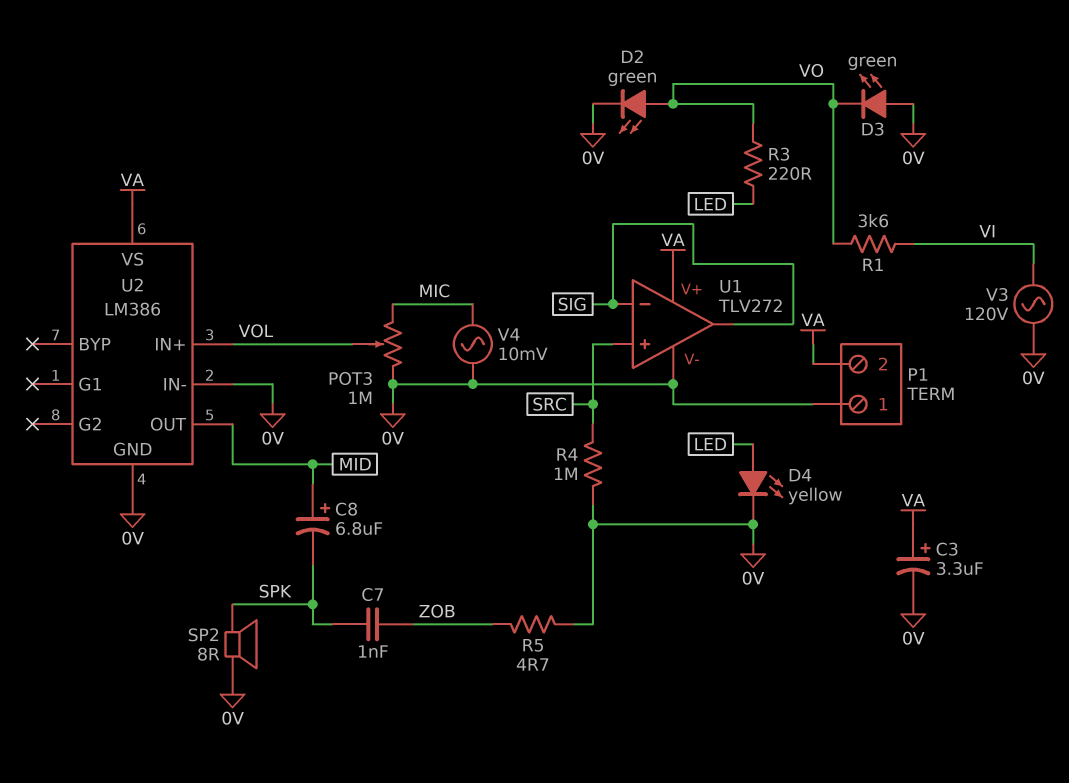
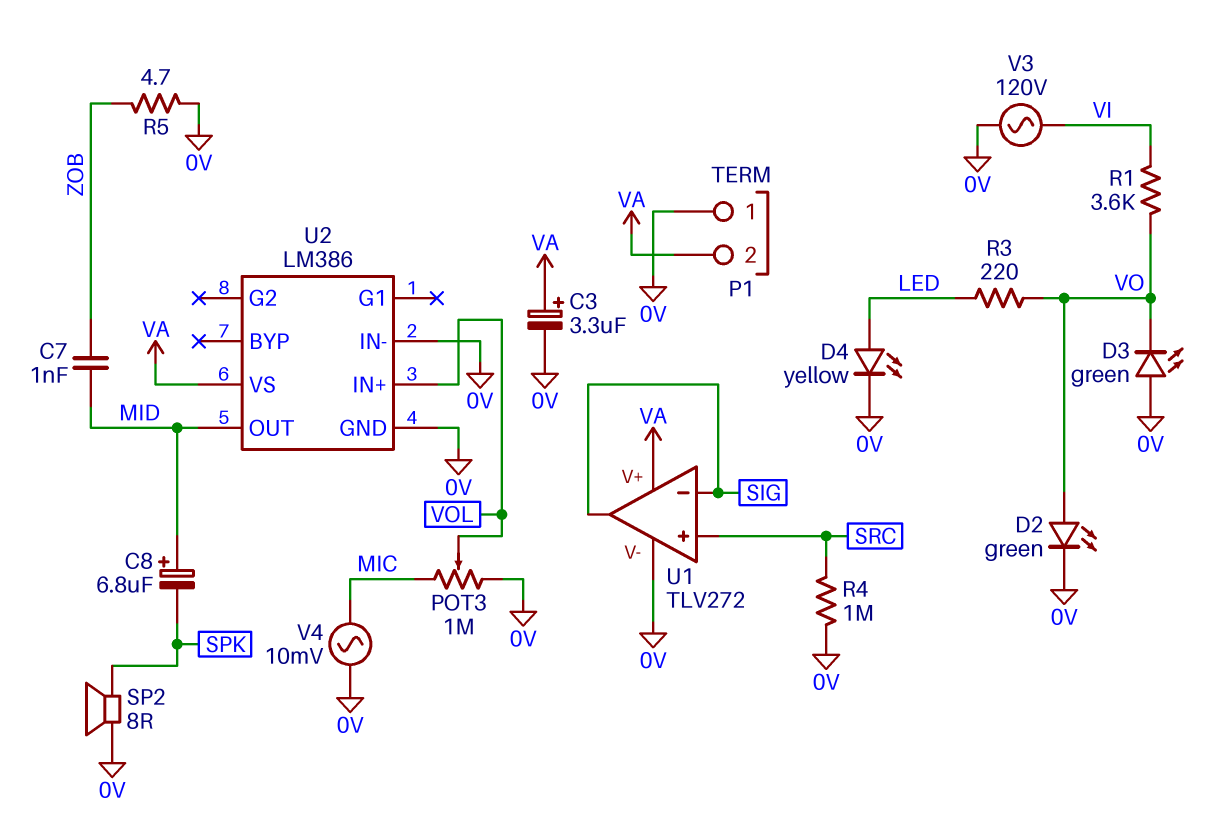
C7: 1nF (SPK, ZOB) -> 1nF (MID, ZOB)

